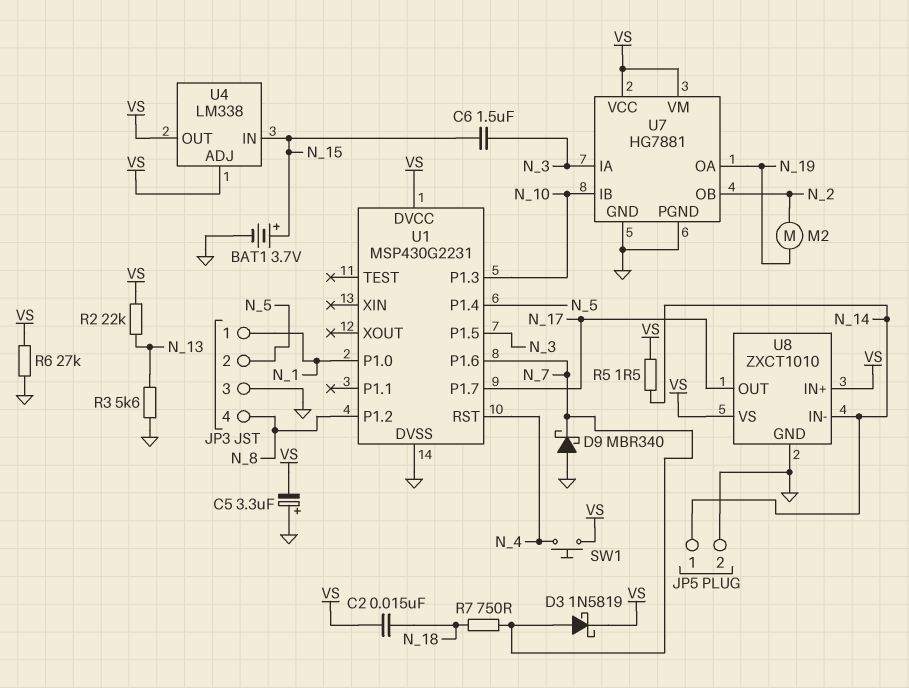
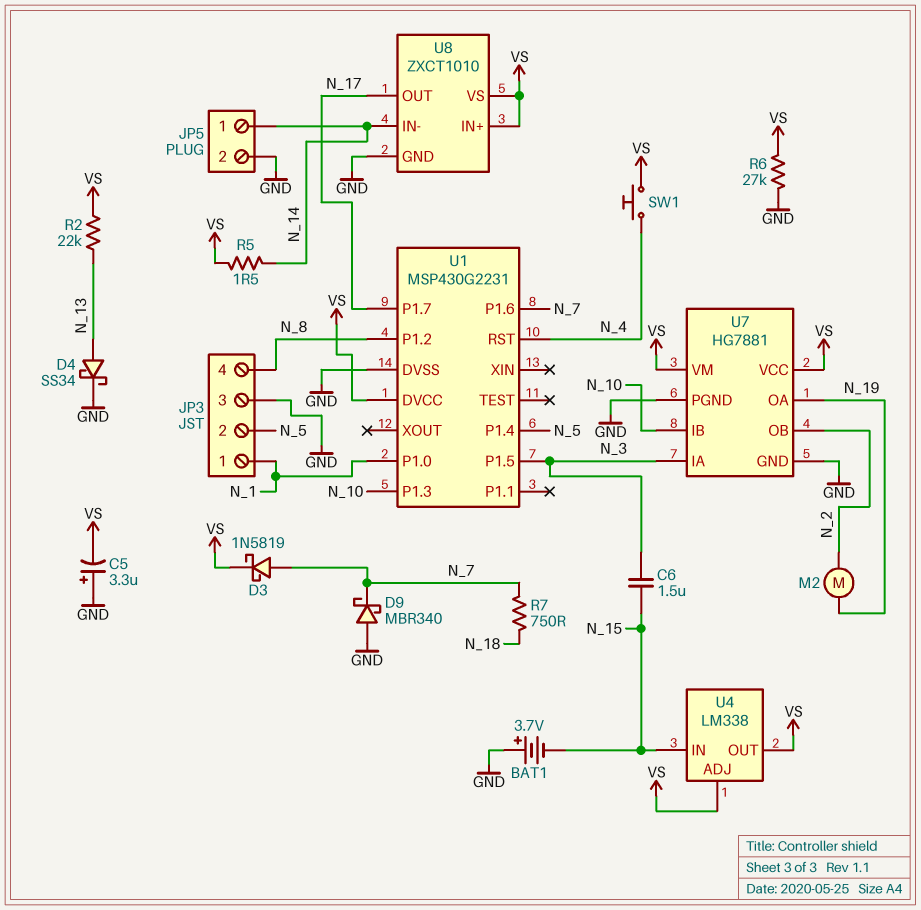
BAT1: 3.7V (plus N_15, minus GND) -> 3.7V (plus GND, minus N_15)
C2: 15nF (N_18, VS) -> none
D4: none -> schottky SS34 (A N_13, K GND)
R3: 5.6k (GND, N_13) -> none

